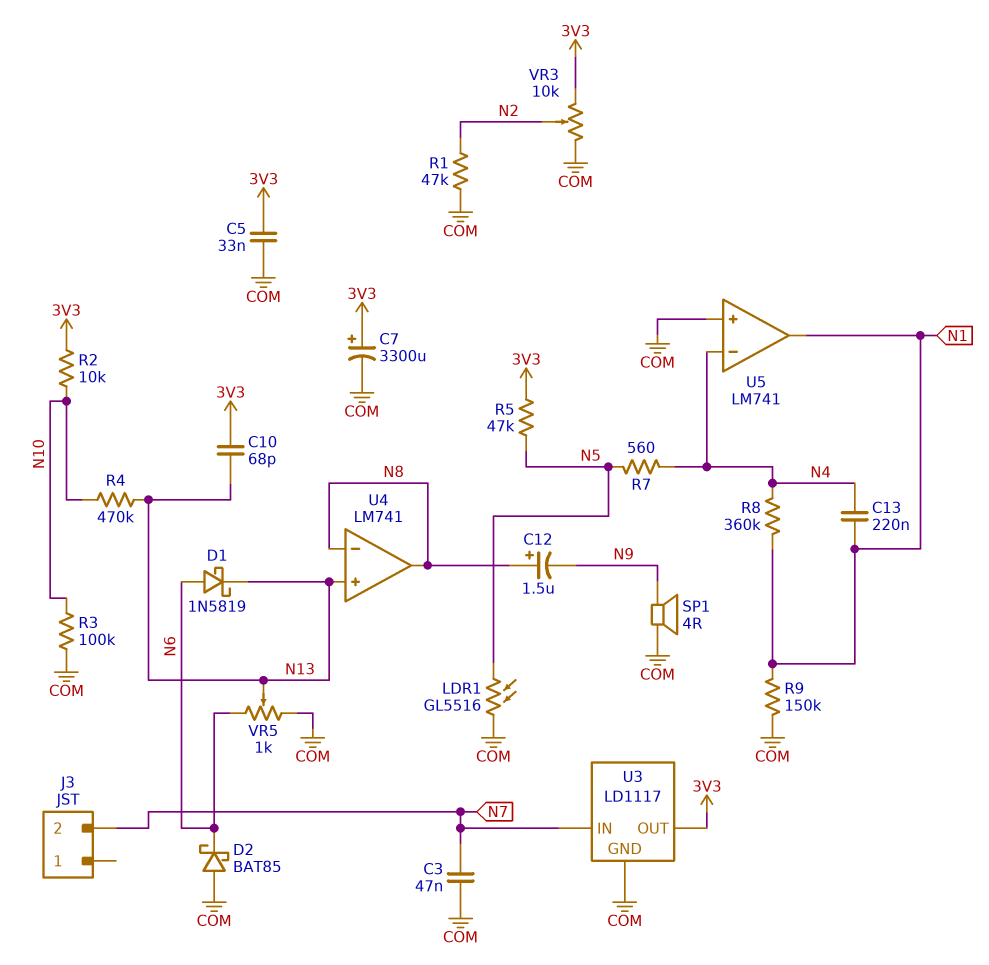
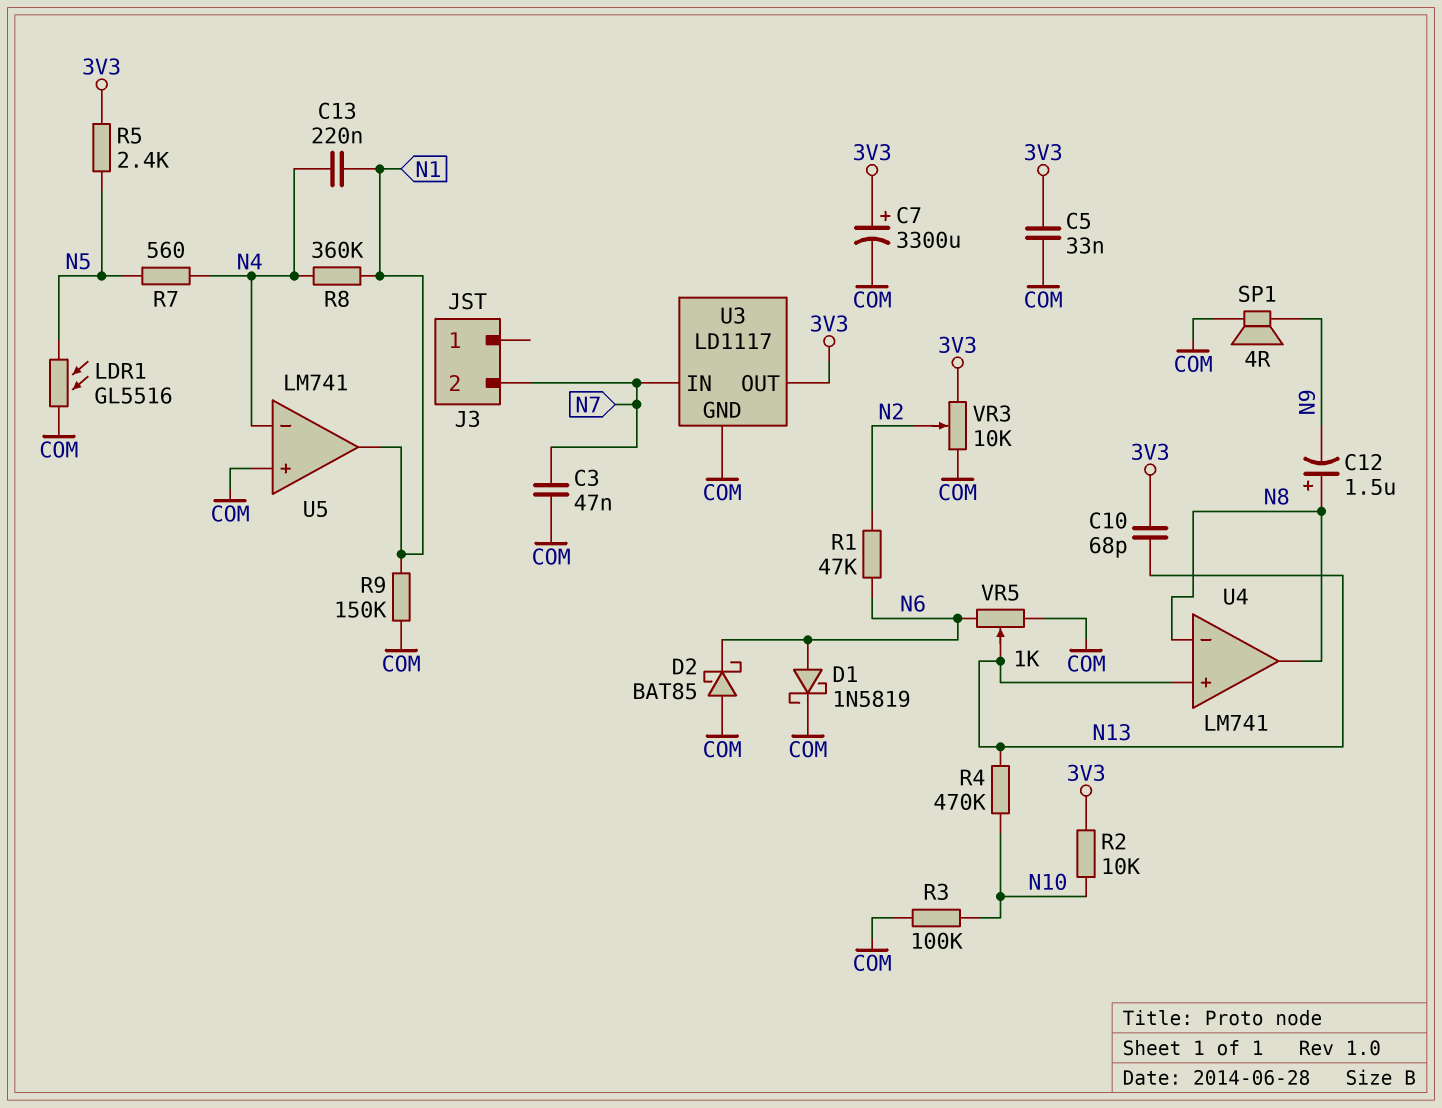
D1: schottky 1N5819 (A N6, K N13) -> schottky 1N5819 (A N6, K COM)
R1: 47k (COM, N2) -> 47k (N2, N6)
R5: 47k (3V3, N5) -> 2.4k (3V3, N5)

